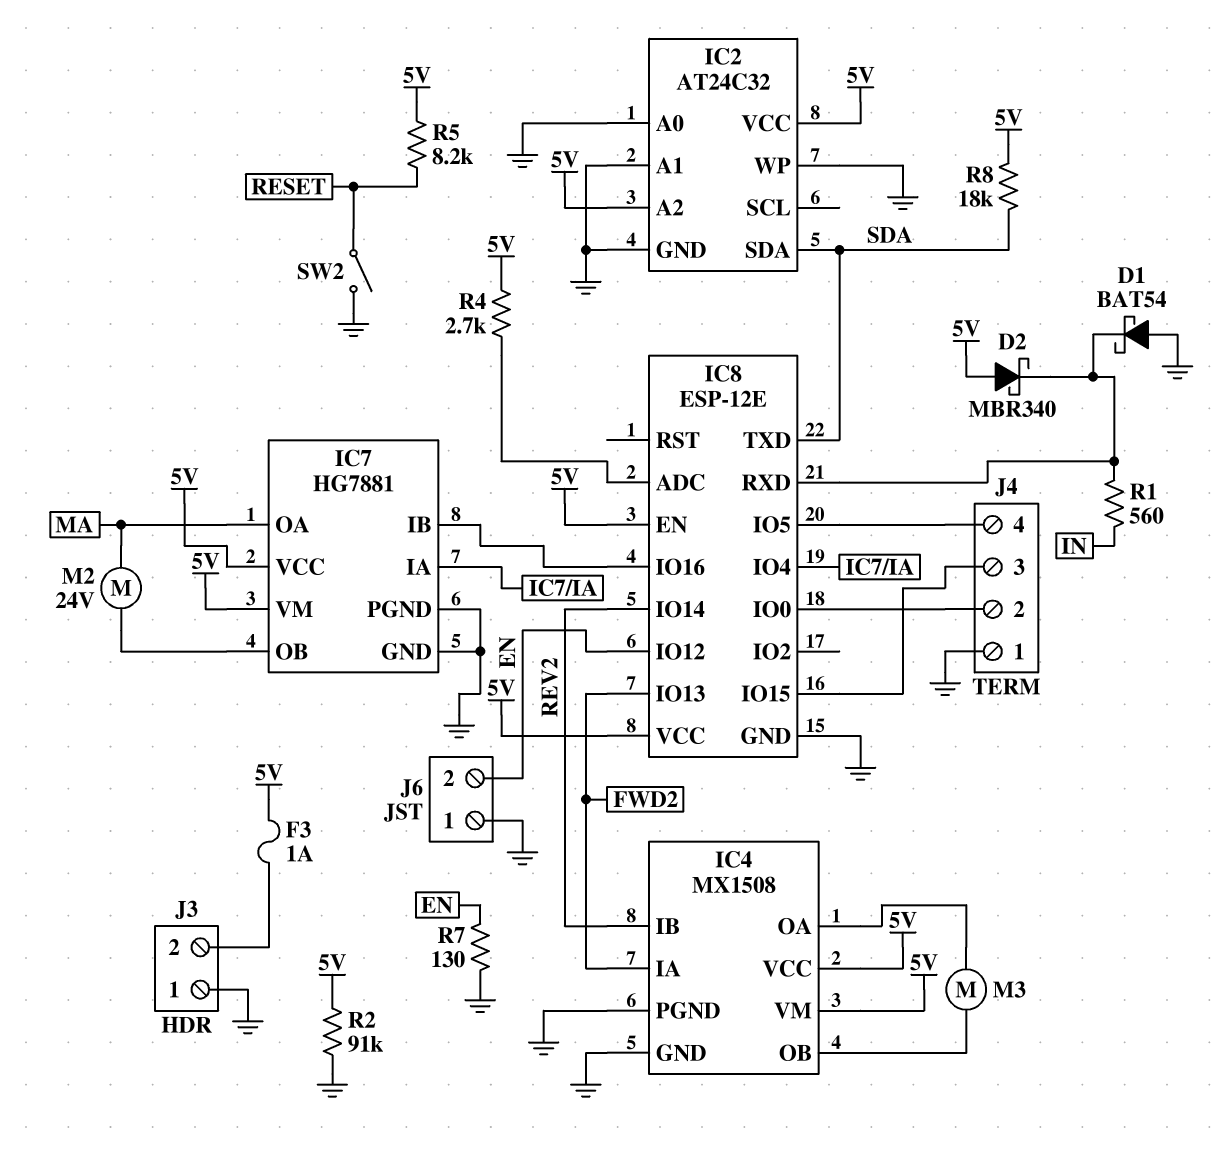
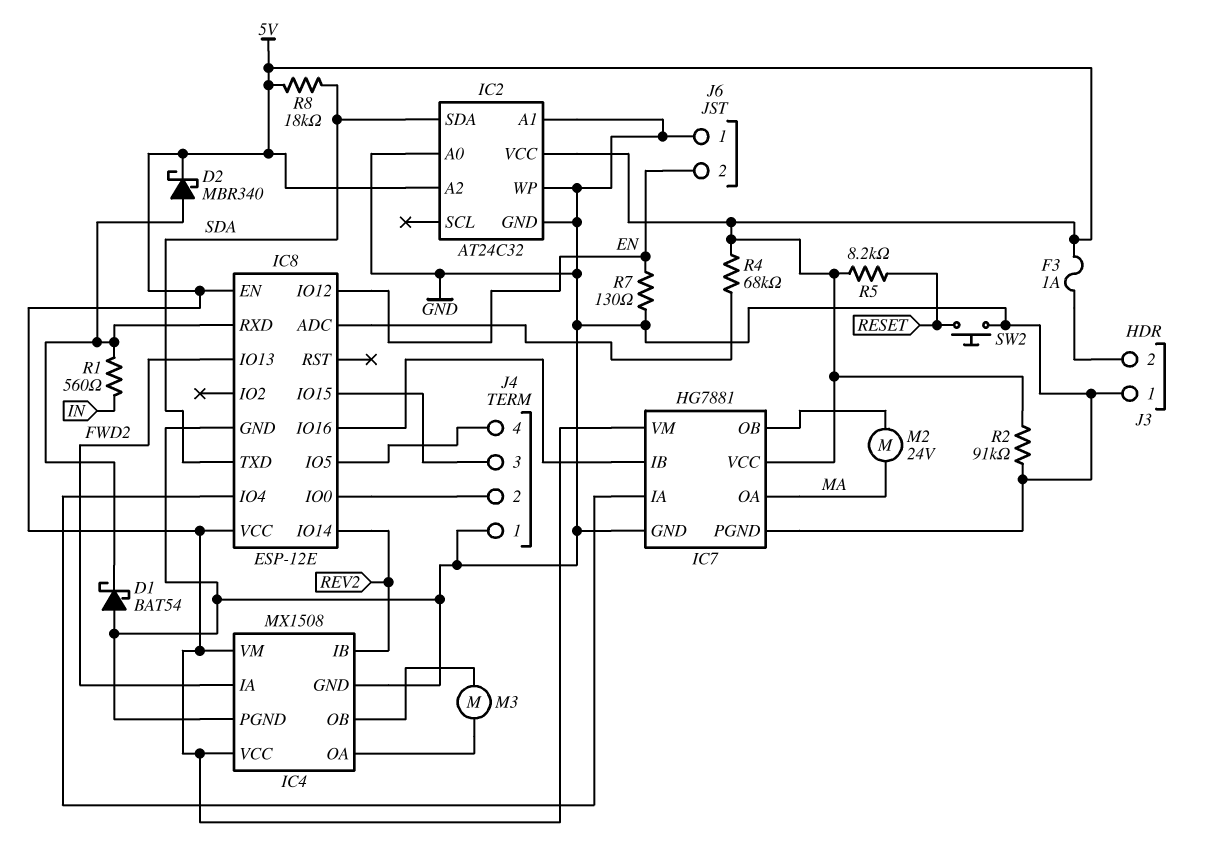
D2: schottky MBR340 (A 5V, K IC8/RXD) -> schottky MBR340 (A IC8/RXD, K 5V)
R4: 2.7k (5V, IC8/ADC) -> 68k (5V, IC8/ADC)
SW2: switch (GND, RESET) -> button (GND, RESET)

